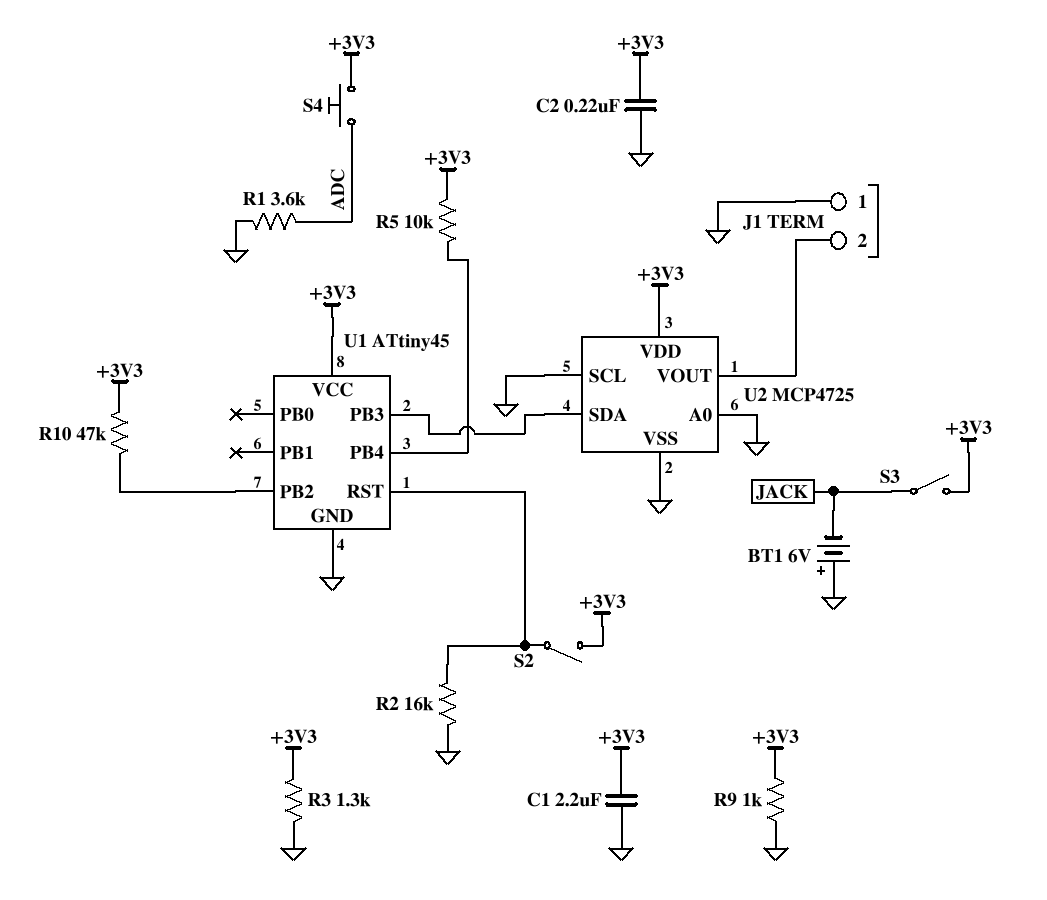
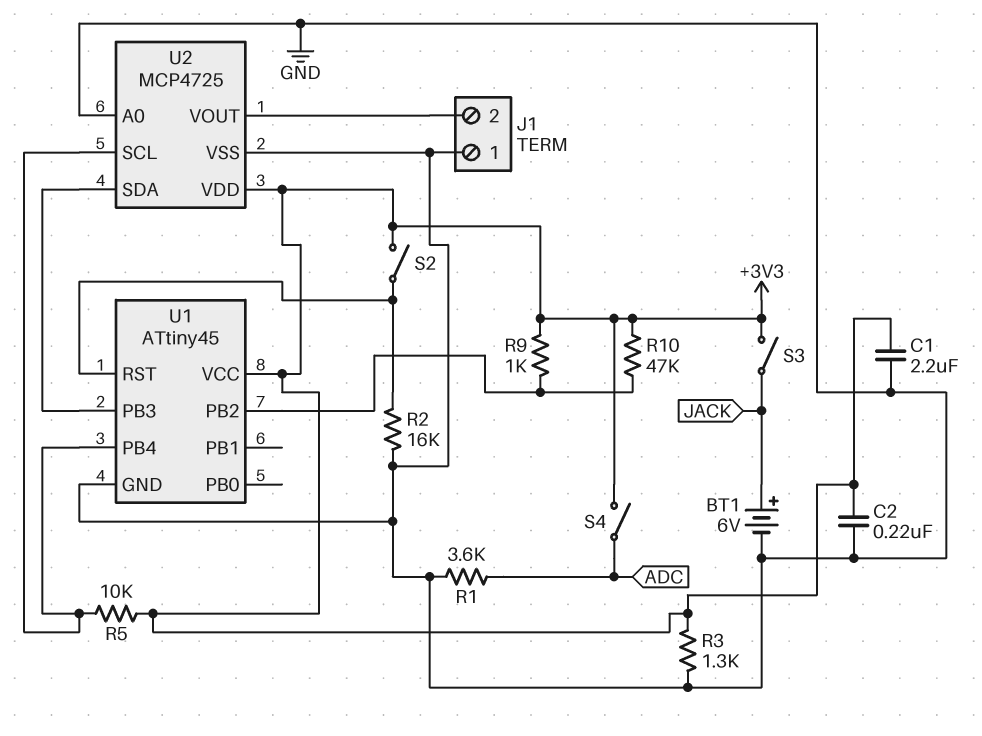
BT1: 6V (plus GND, minus JACK) -> 6V (plus JACK, minus GND)
R9: 1k (+3V3, GND) -> 1k (+3V3, U1/PB2)
S4: button (+3V3, ADC) -> switch (+3V3, ADC)
U2 pin SCL: GND -> U1/PB4

